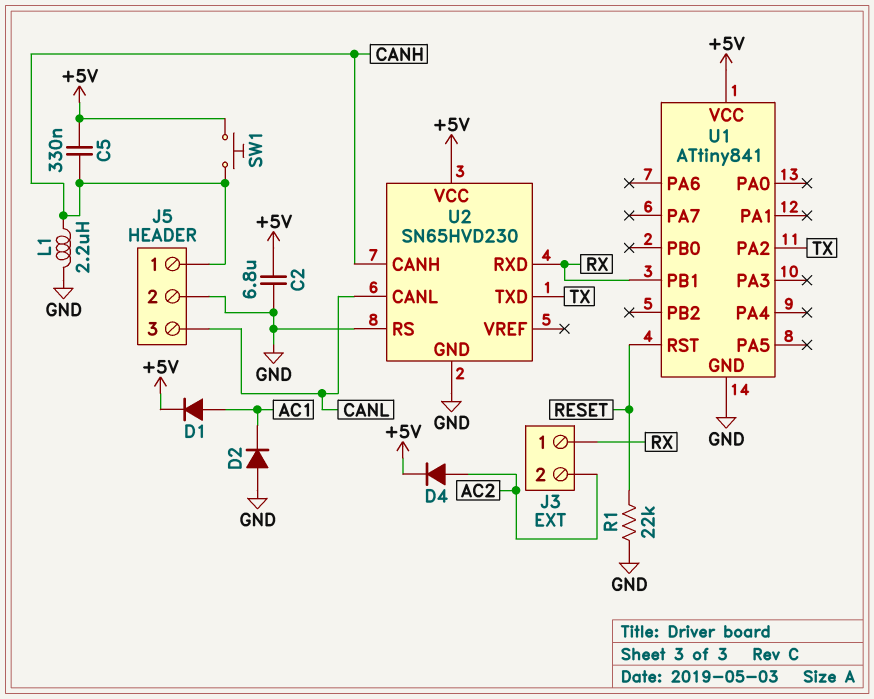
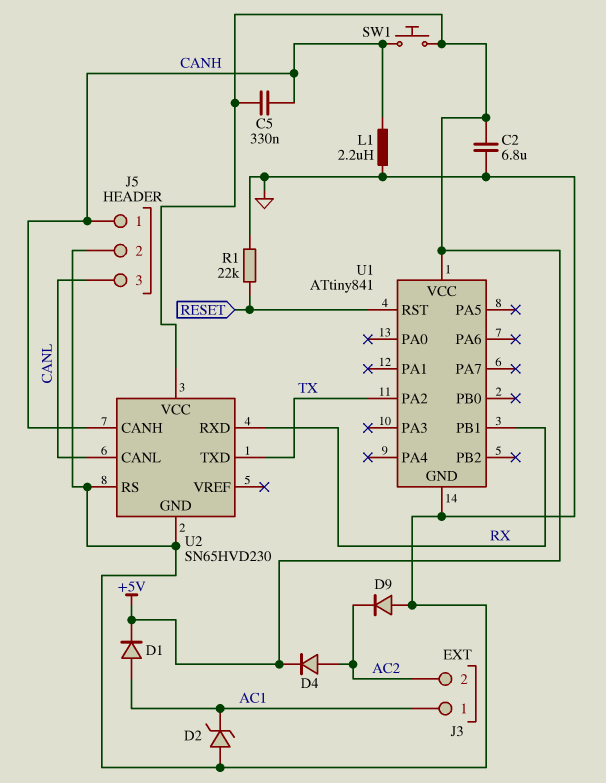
D2: diode (A GND, K AC1) -> zener (A GND, K AC1)
D9: none -> diode (A GND, K AC2)
J3 pin 1: RX -> AC1

